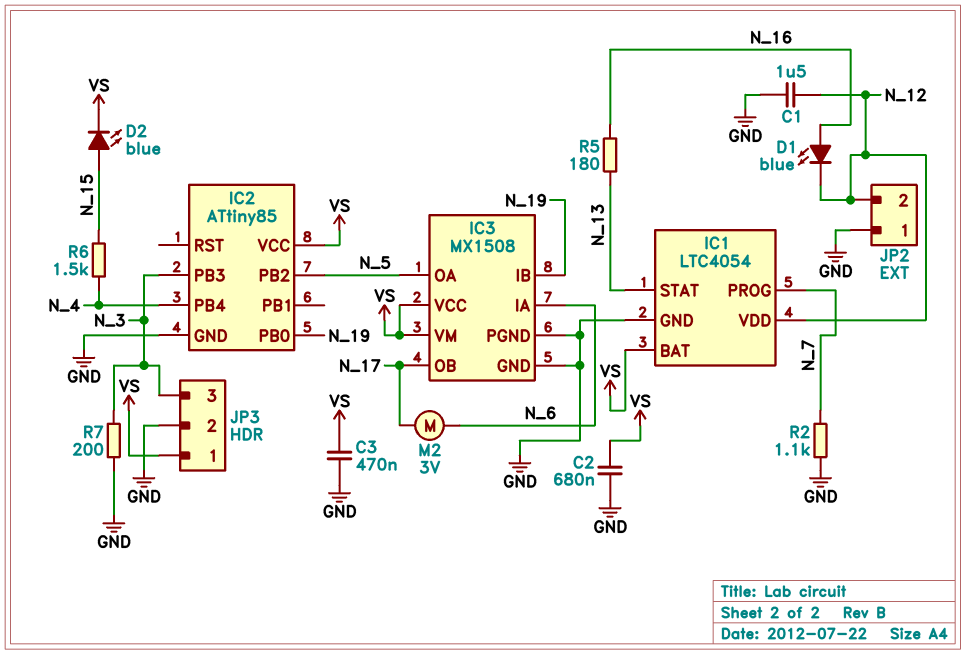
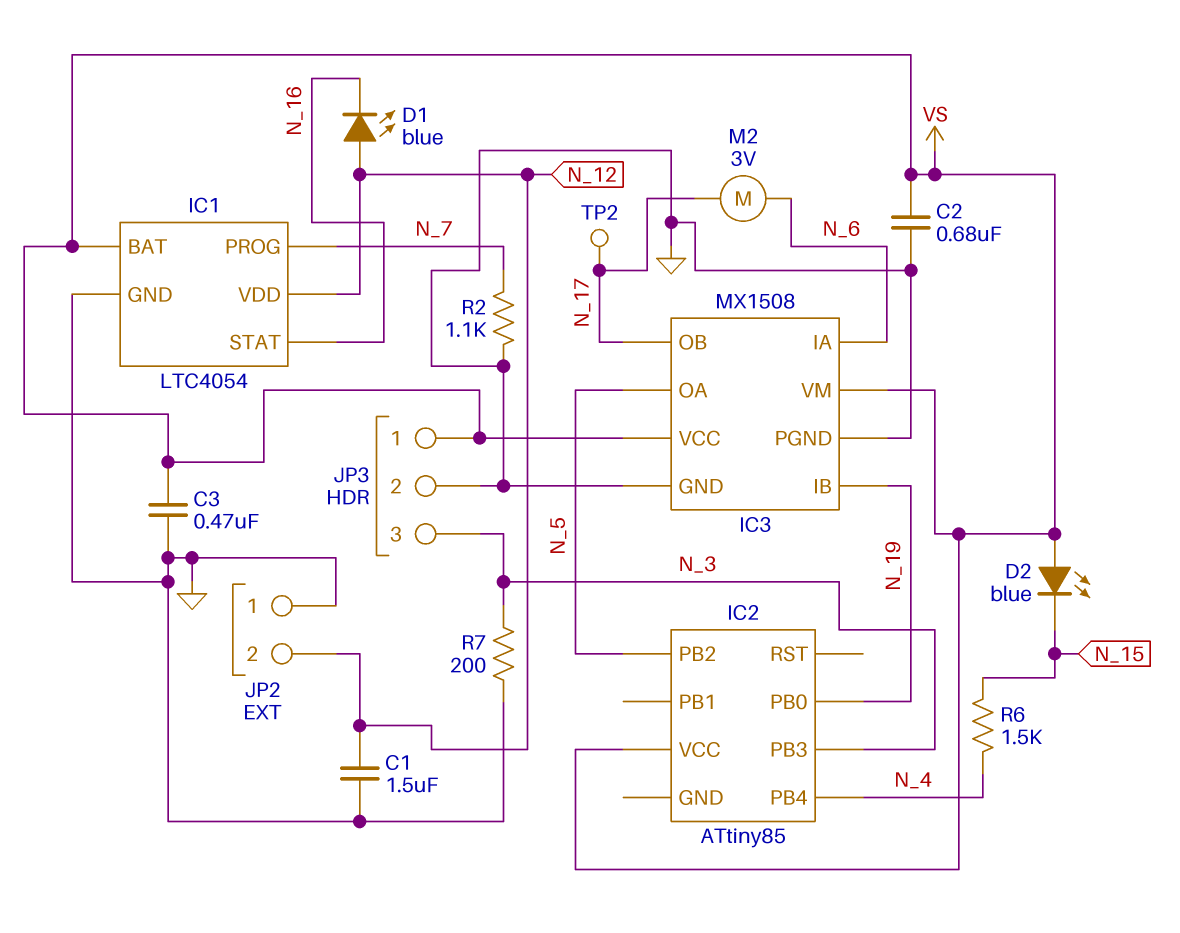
D1: LED blue (A N_16, K N_12) -> LED blue (A N_12, K N_16)
D2: LED blue (A N_15, K VS) -> LED blue (A VS, K N_15)
IC1 pin STAT: N_13 -> N_16
IC2 pin GND: GND -> none
R5: 180 (N_13, N_16) -> none
TP2: none -> test point (N_17)

